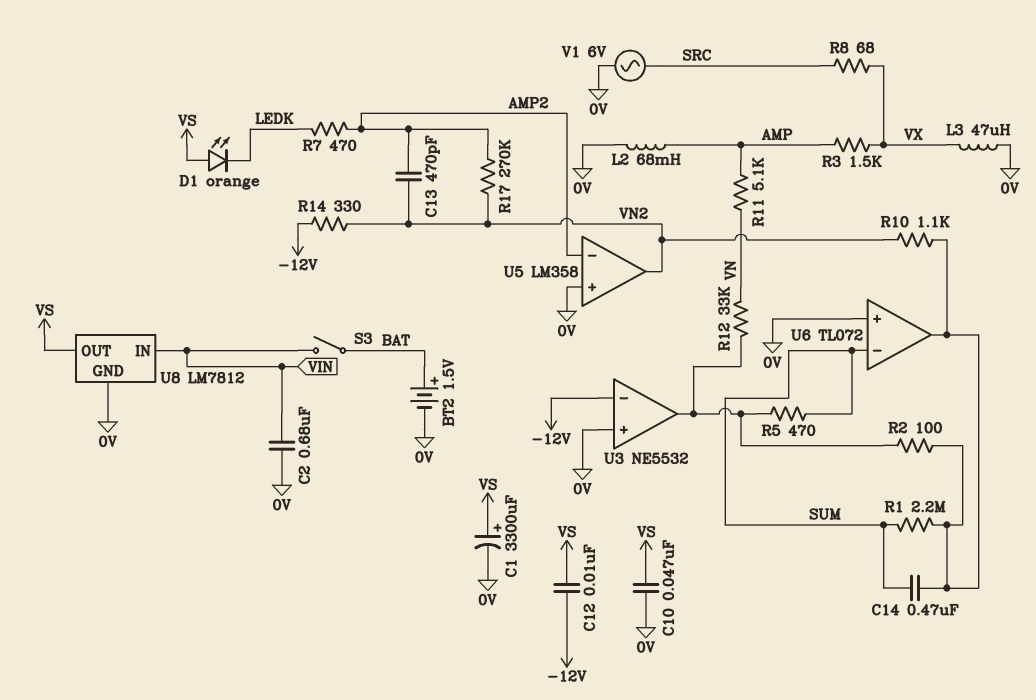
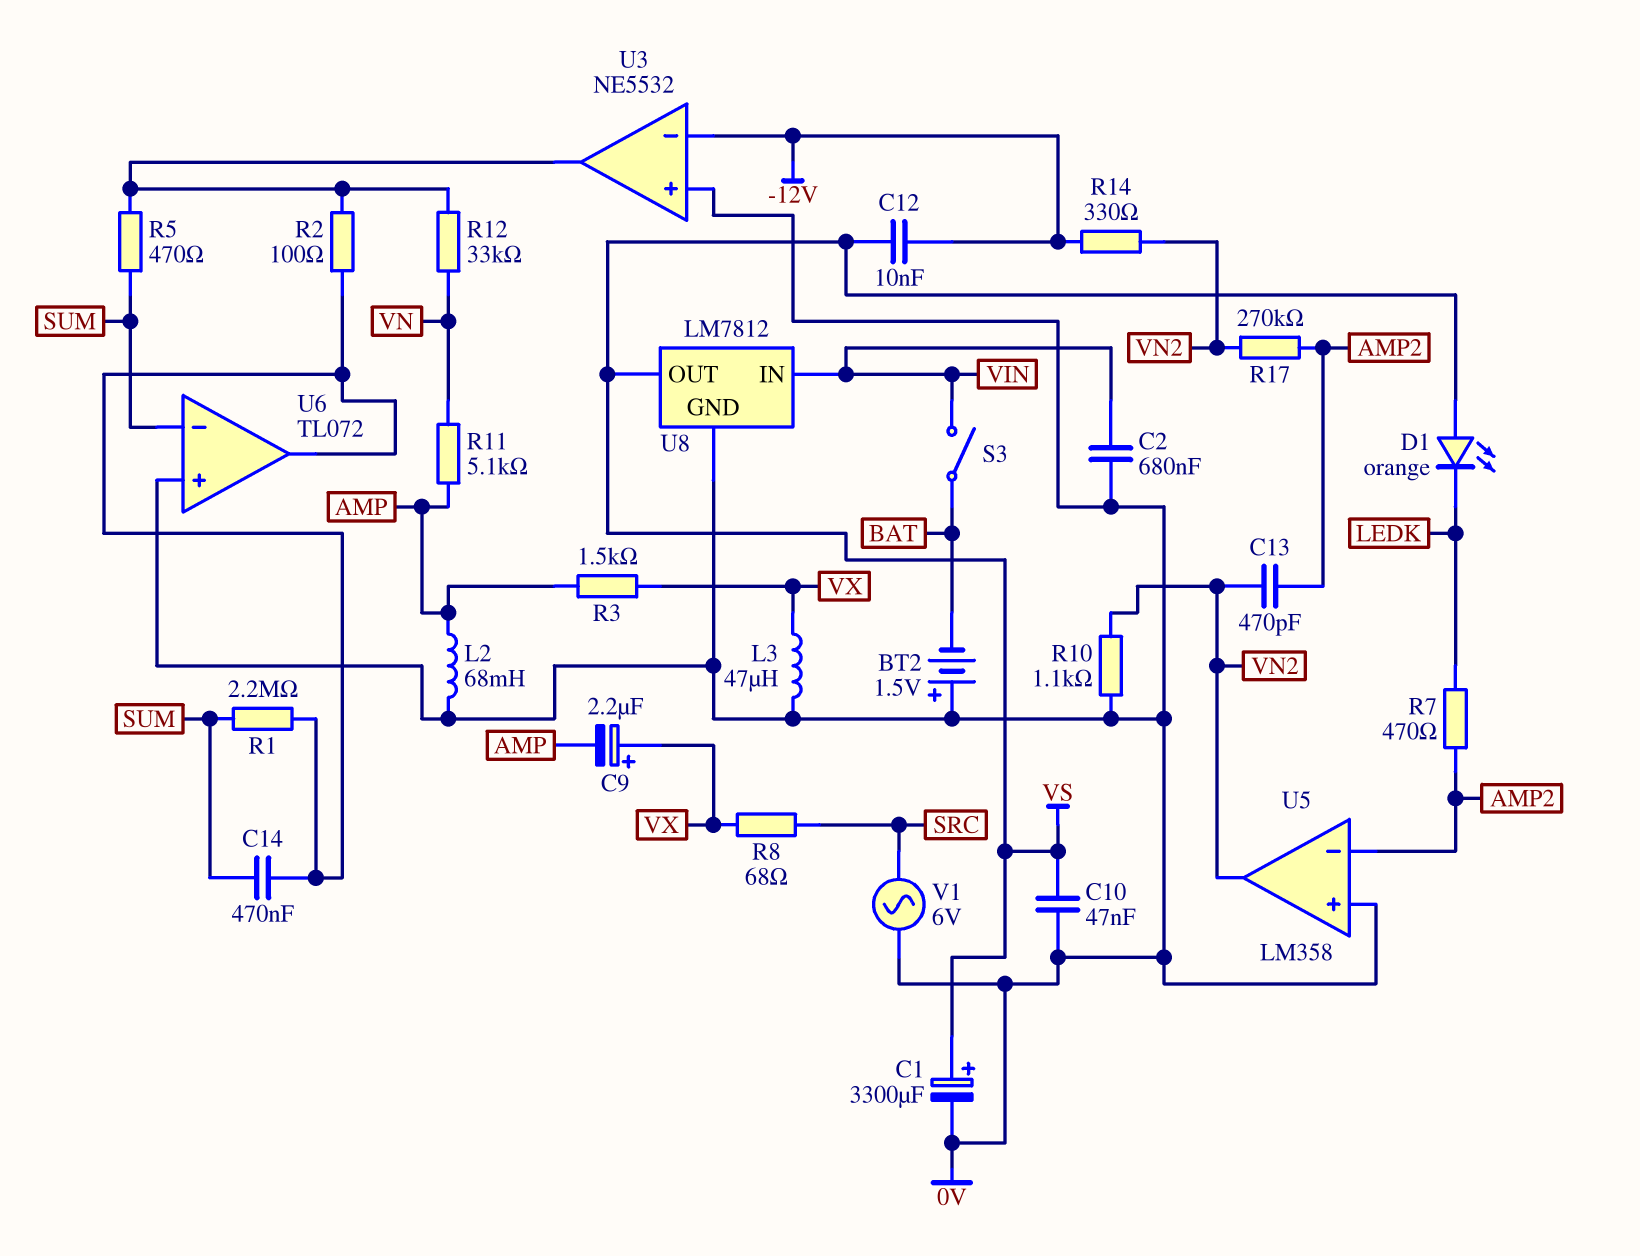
BT2: 1.5V (plus BAT, minus 0V) -> 1.5V (plus 0V, minus BAT)
C9: none -> 2.2uF (plus VX, minus AMP)
R10: 1.1k (U6/out, VN2) -> 1.1k (0V, VN2)

